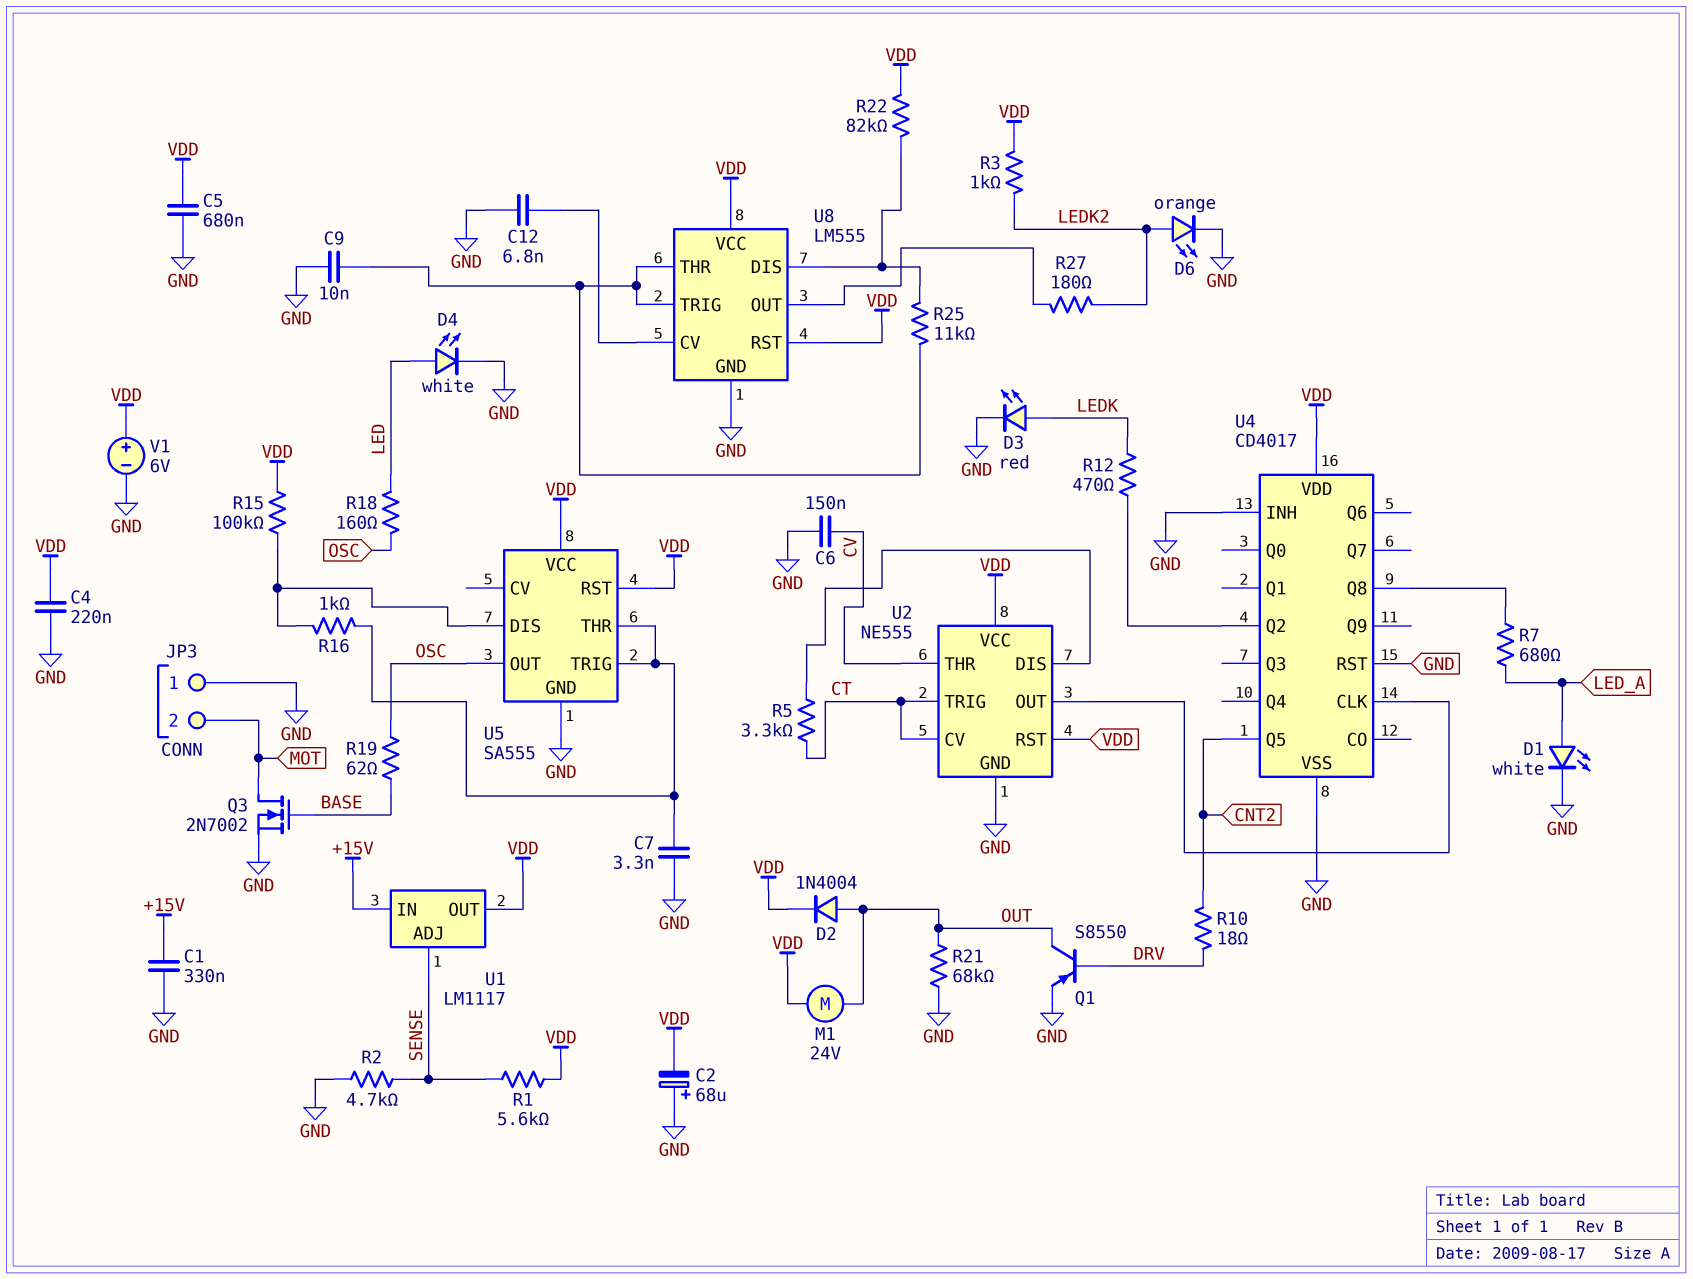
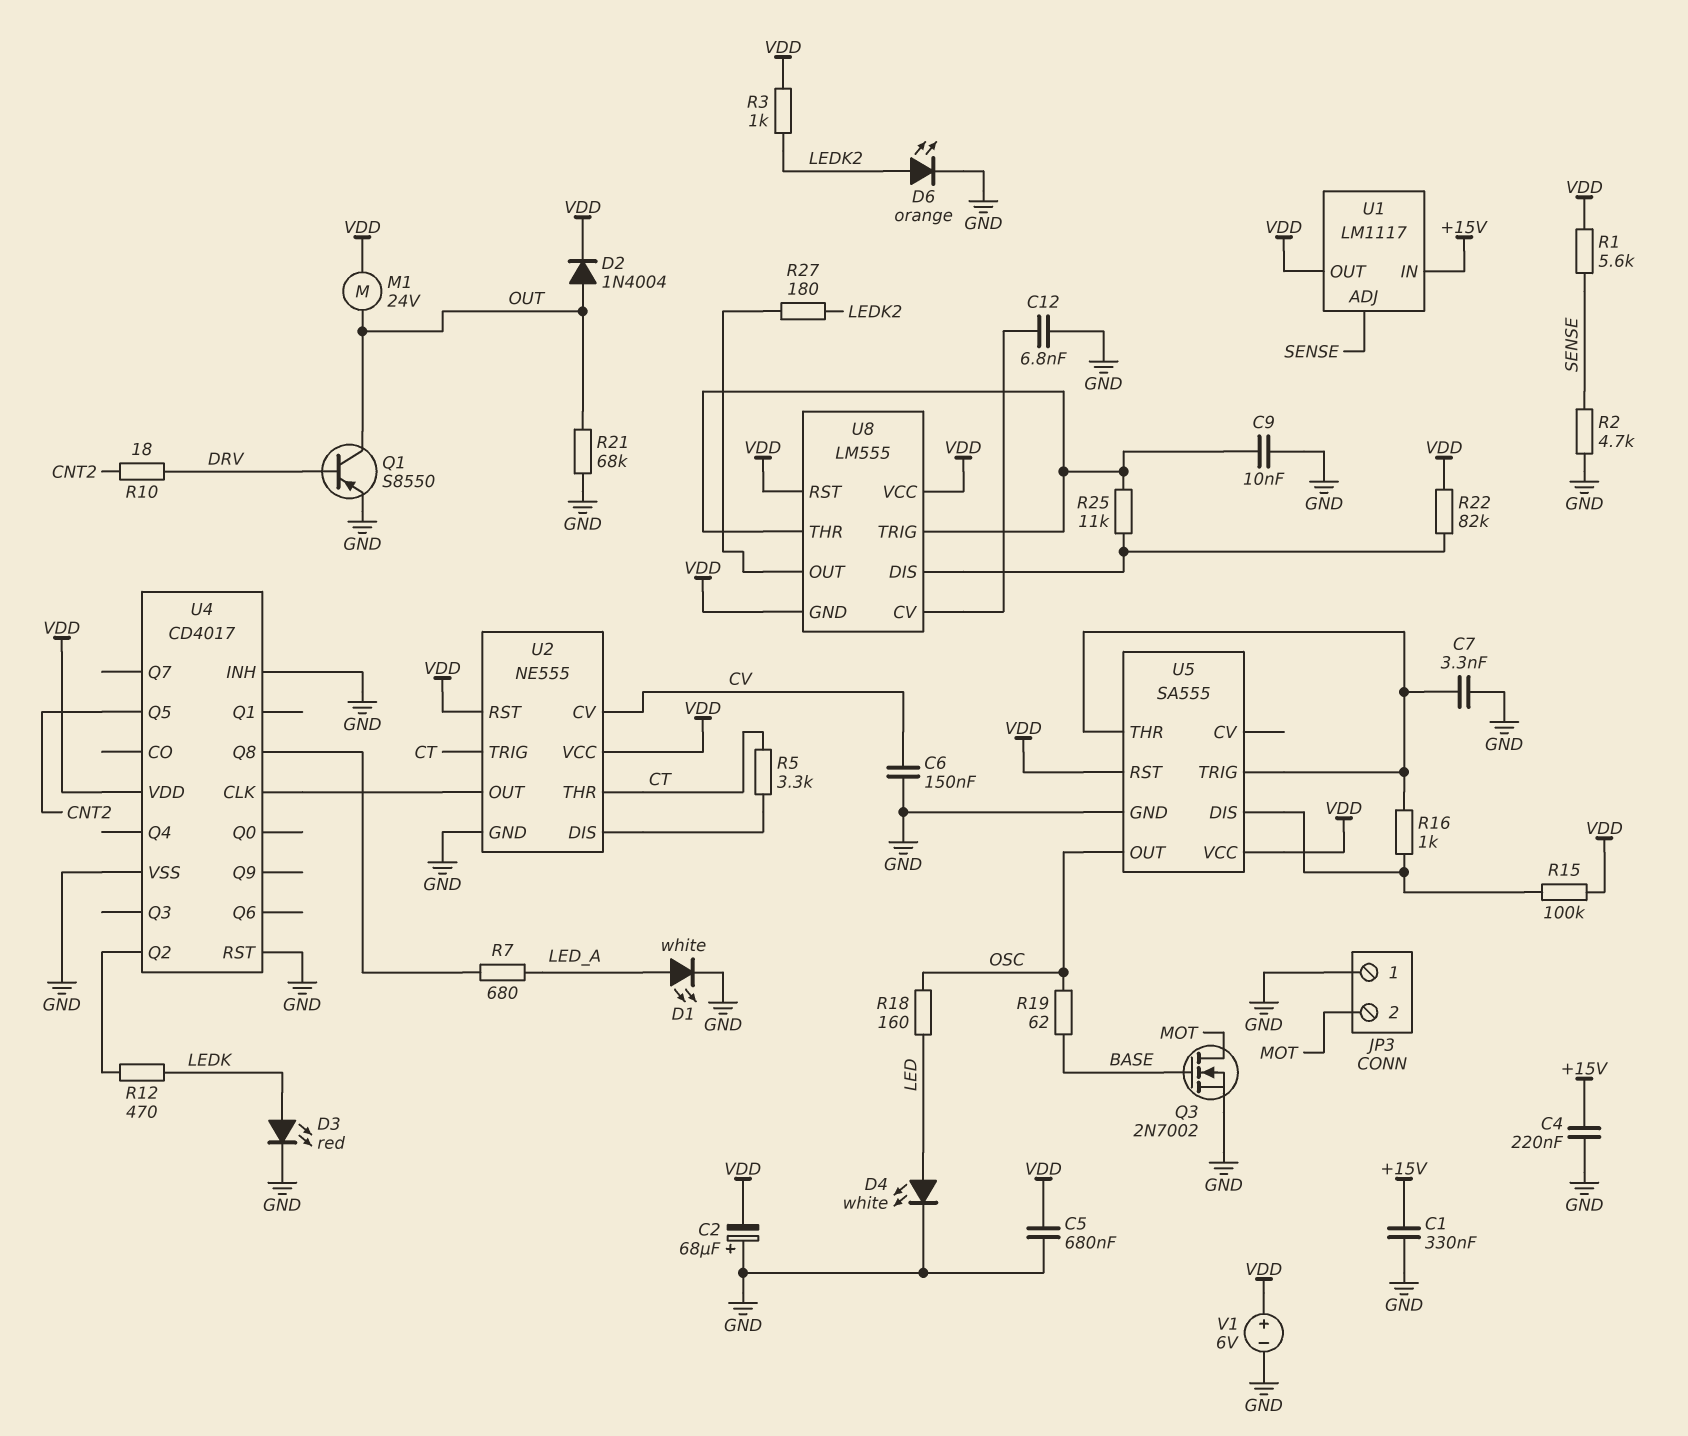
C4: 220nF (GND, VDD) -> 220nF (+15V, GND)
U2 pin CV: CT -> CV
U2 pin THR: CV -> CT
U8 pin GND: GND -> VDD

